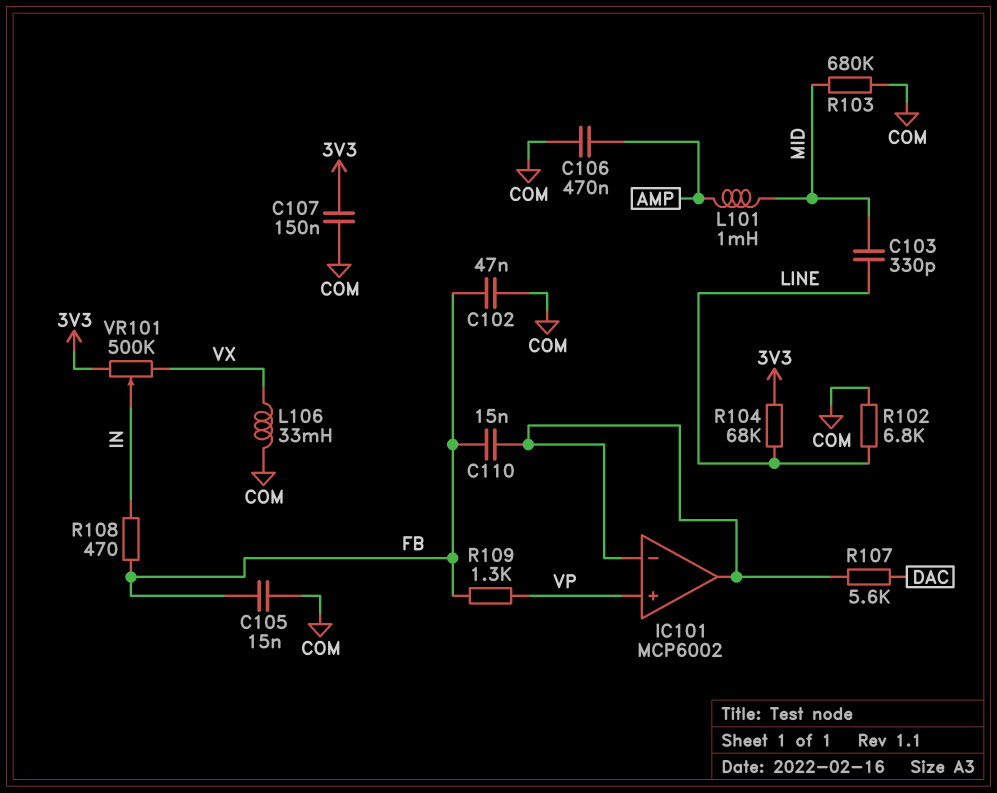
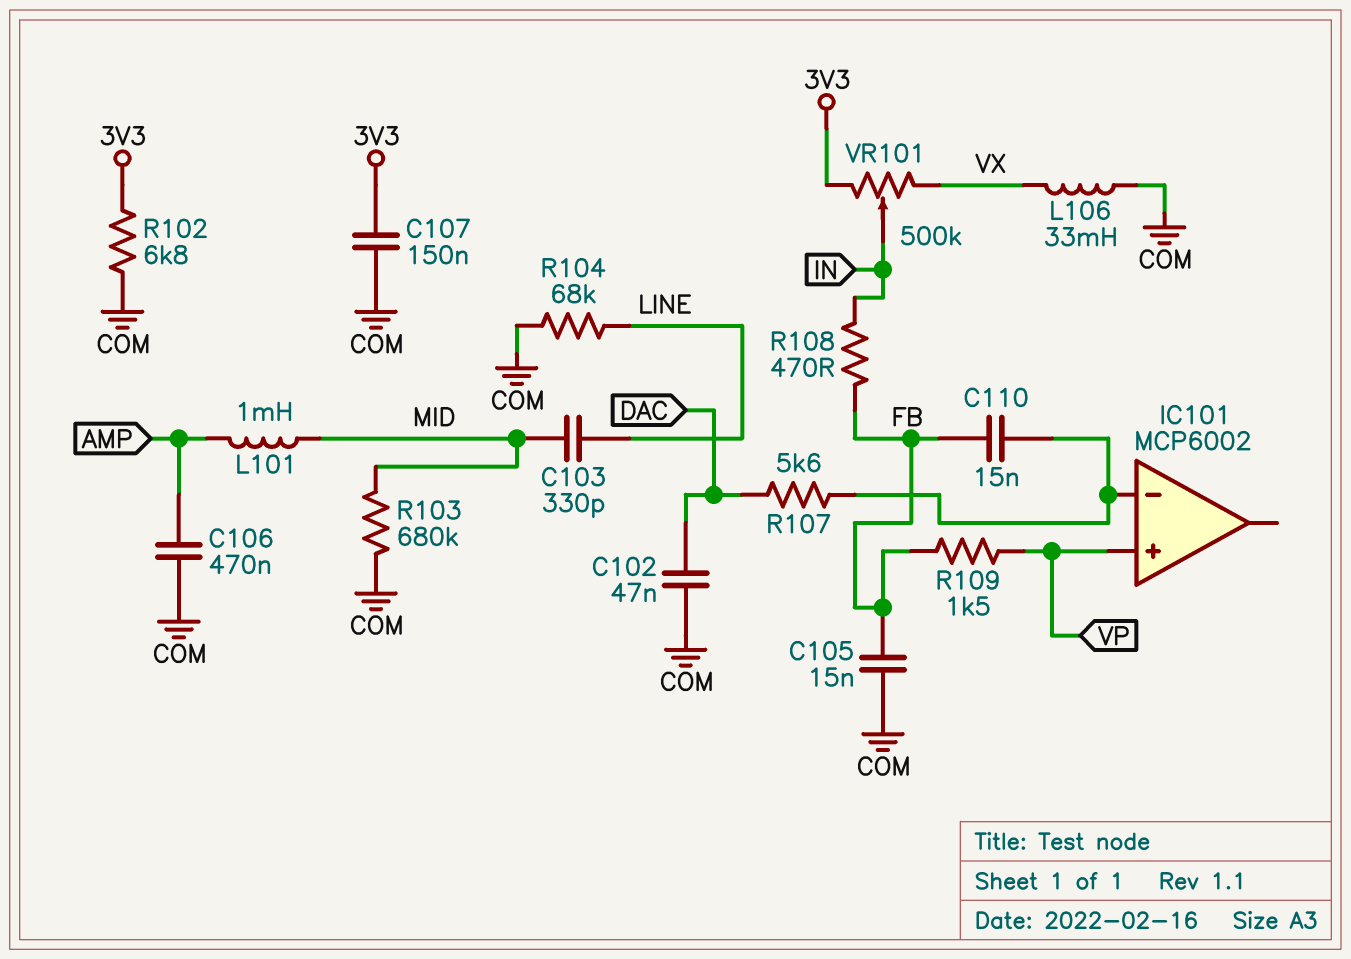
C102: 47nF (COM, FB) -> 47nF (COM, DAC)
IC101 pin out: IC101/in- -> none
R102: 6.8k (COM, LINE) -> 6.8k (3V3, COM)
R104: 68k (3V3, LINE) -> 68k (COM, LINE)
R109: 1.3k (FB, VP) -> 1.5k (FB, VP)

